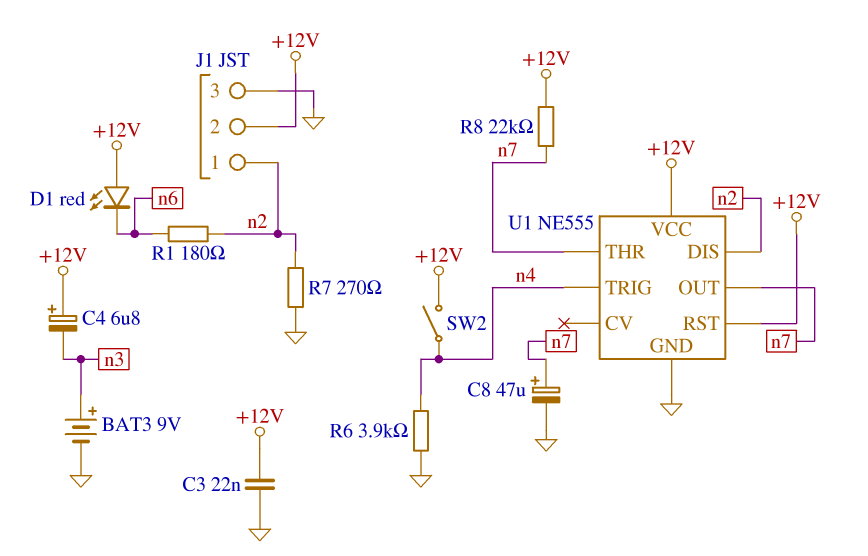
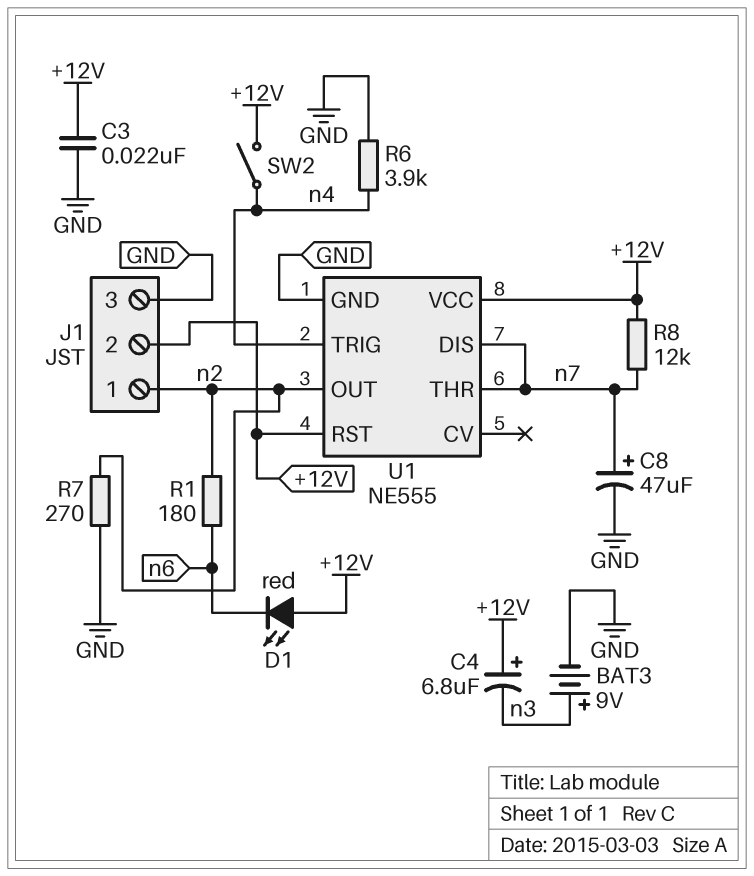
R8: 22k (+12V, n7) -> 12k (+12V, n7)
U1 pin DIS: n2 -> n7
U1 pin OUT: n7 -> n2

